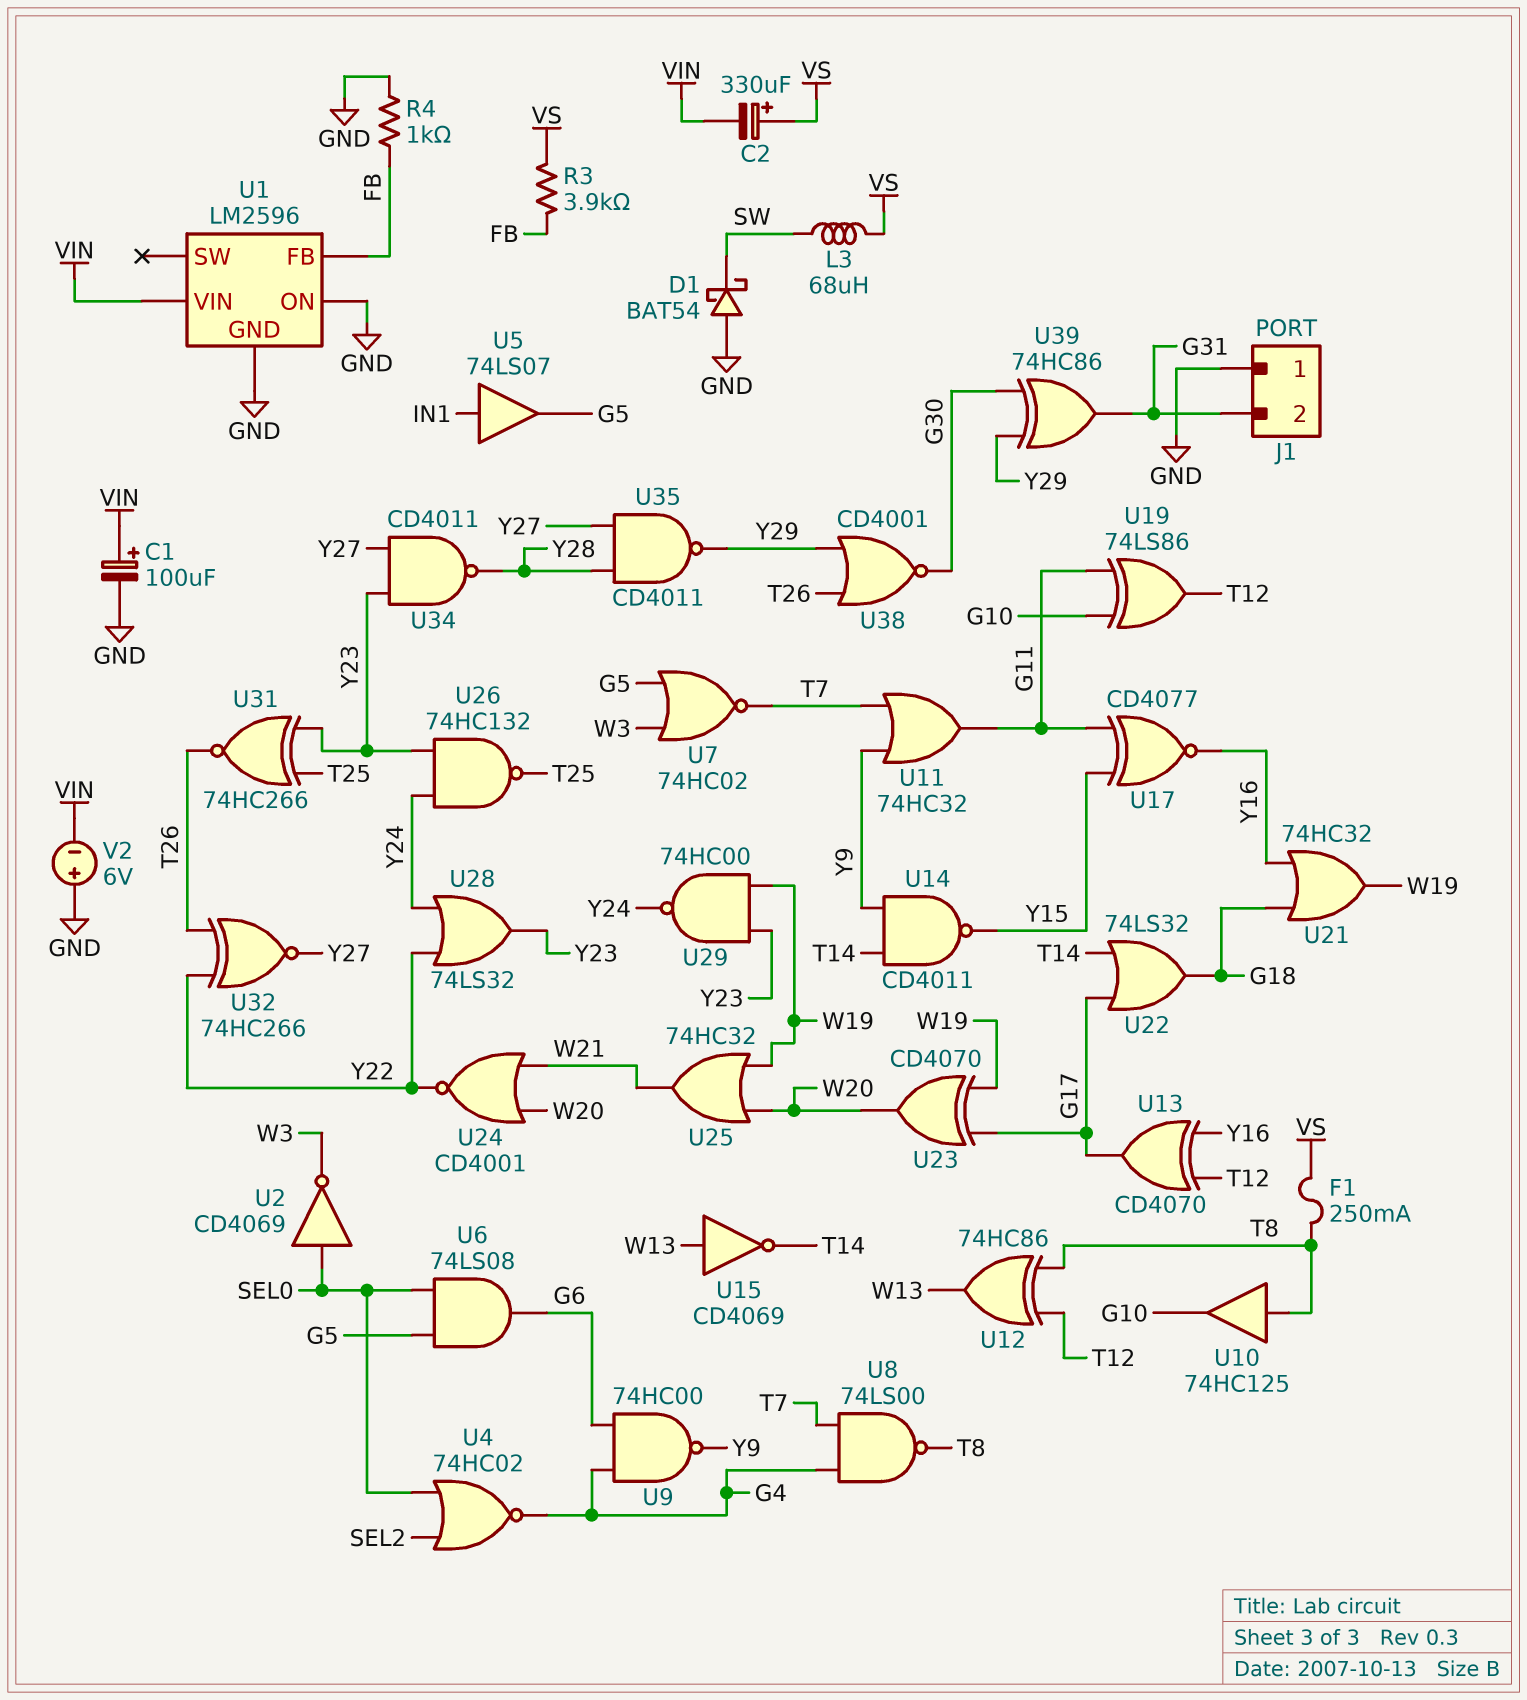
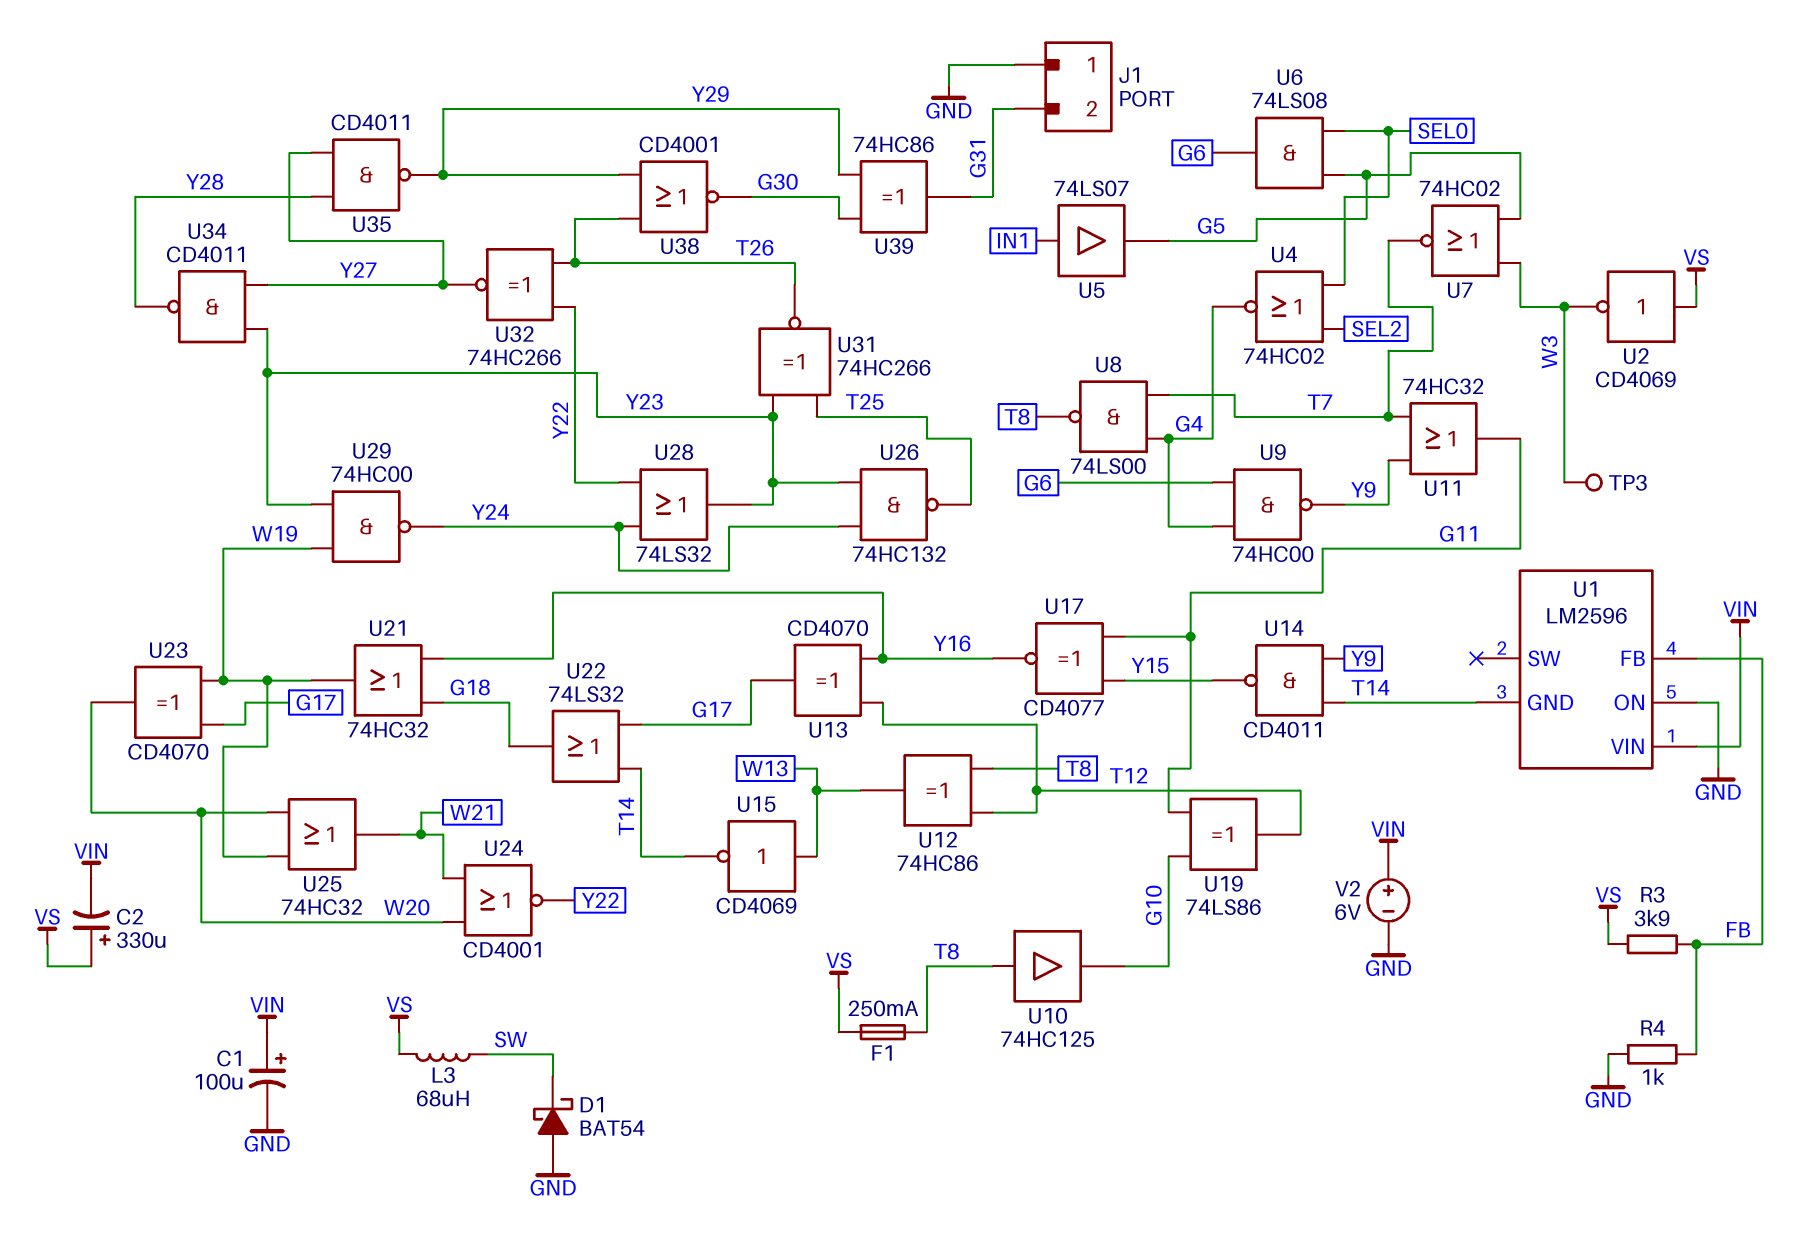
TP3: none -> test point (W3)
U1 pin GND: GND -> T14
U2: NOT CD4069 (in SEL0, out W3) -> NOT CD4069 (in VS, out W3)
V2: 6V (plus GND, minus VIN) -> 6V (plus VIN, minus GND)

